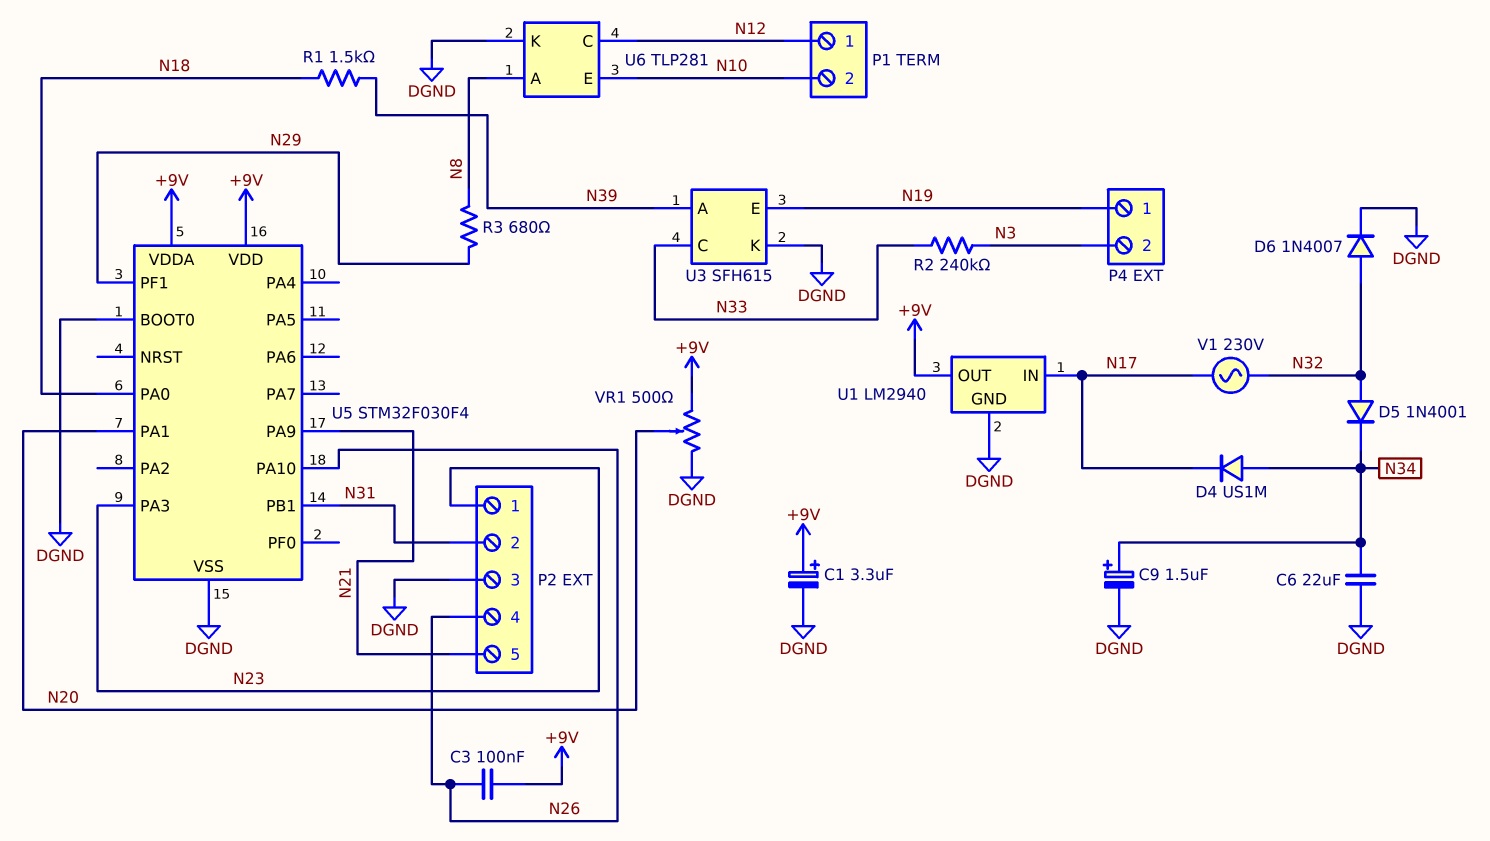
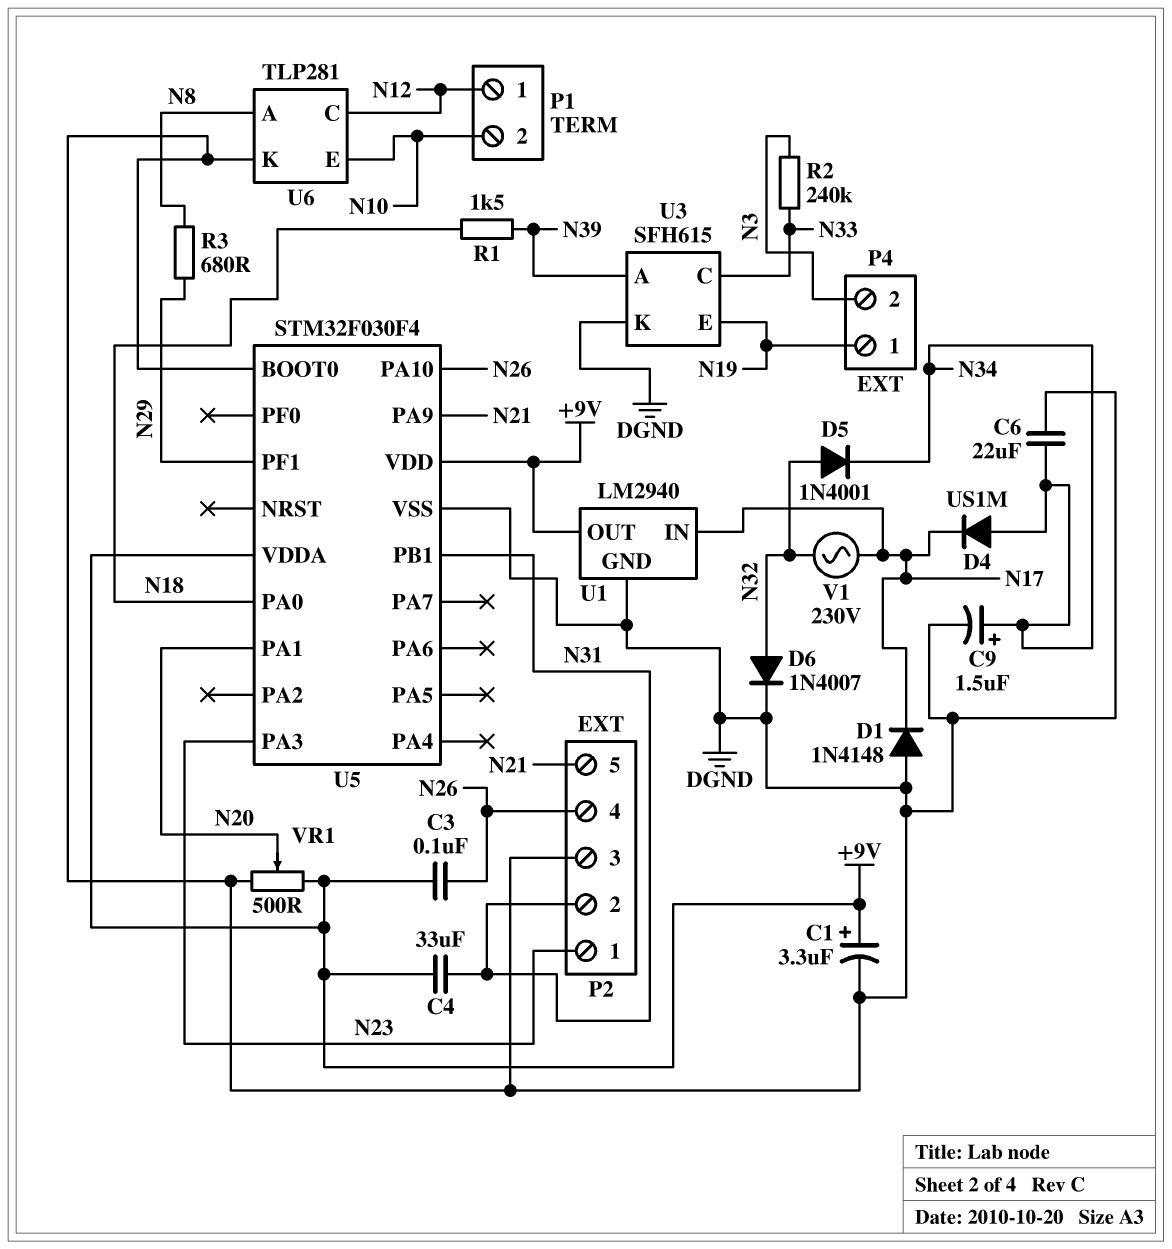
C4: none -> 33uF (+9V, N31)
D1: none -> diode 1N4148 (A DGND, K N17)

